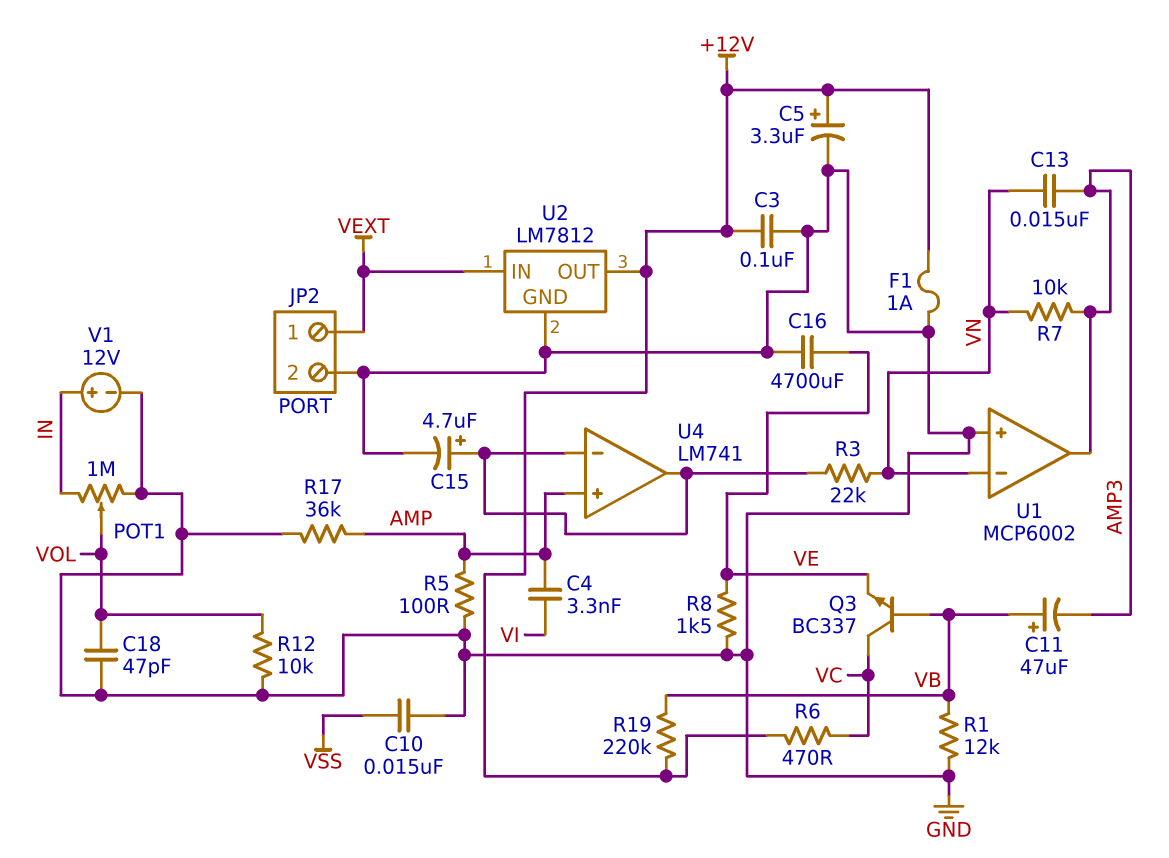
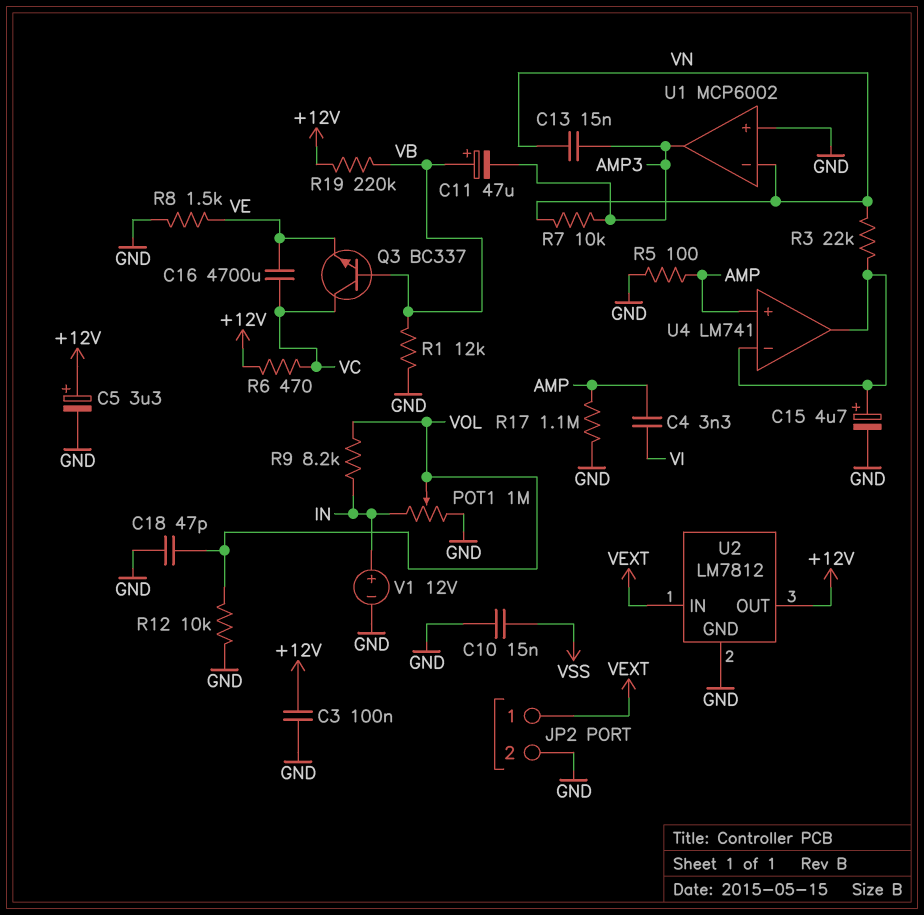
C16: 4700uF (GND, VE) -> 4700uF (VC, VE)
F1: 1A (+12V, GND) -> none
R9: none -> 8.2k (IN, VOL)
R17: 36k (AMP, GND) -> 1.1M (AMP, GND)

